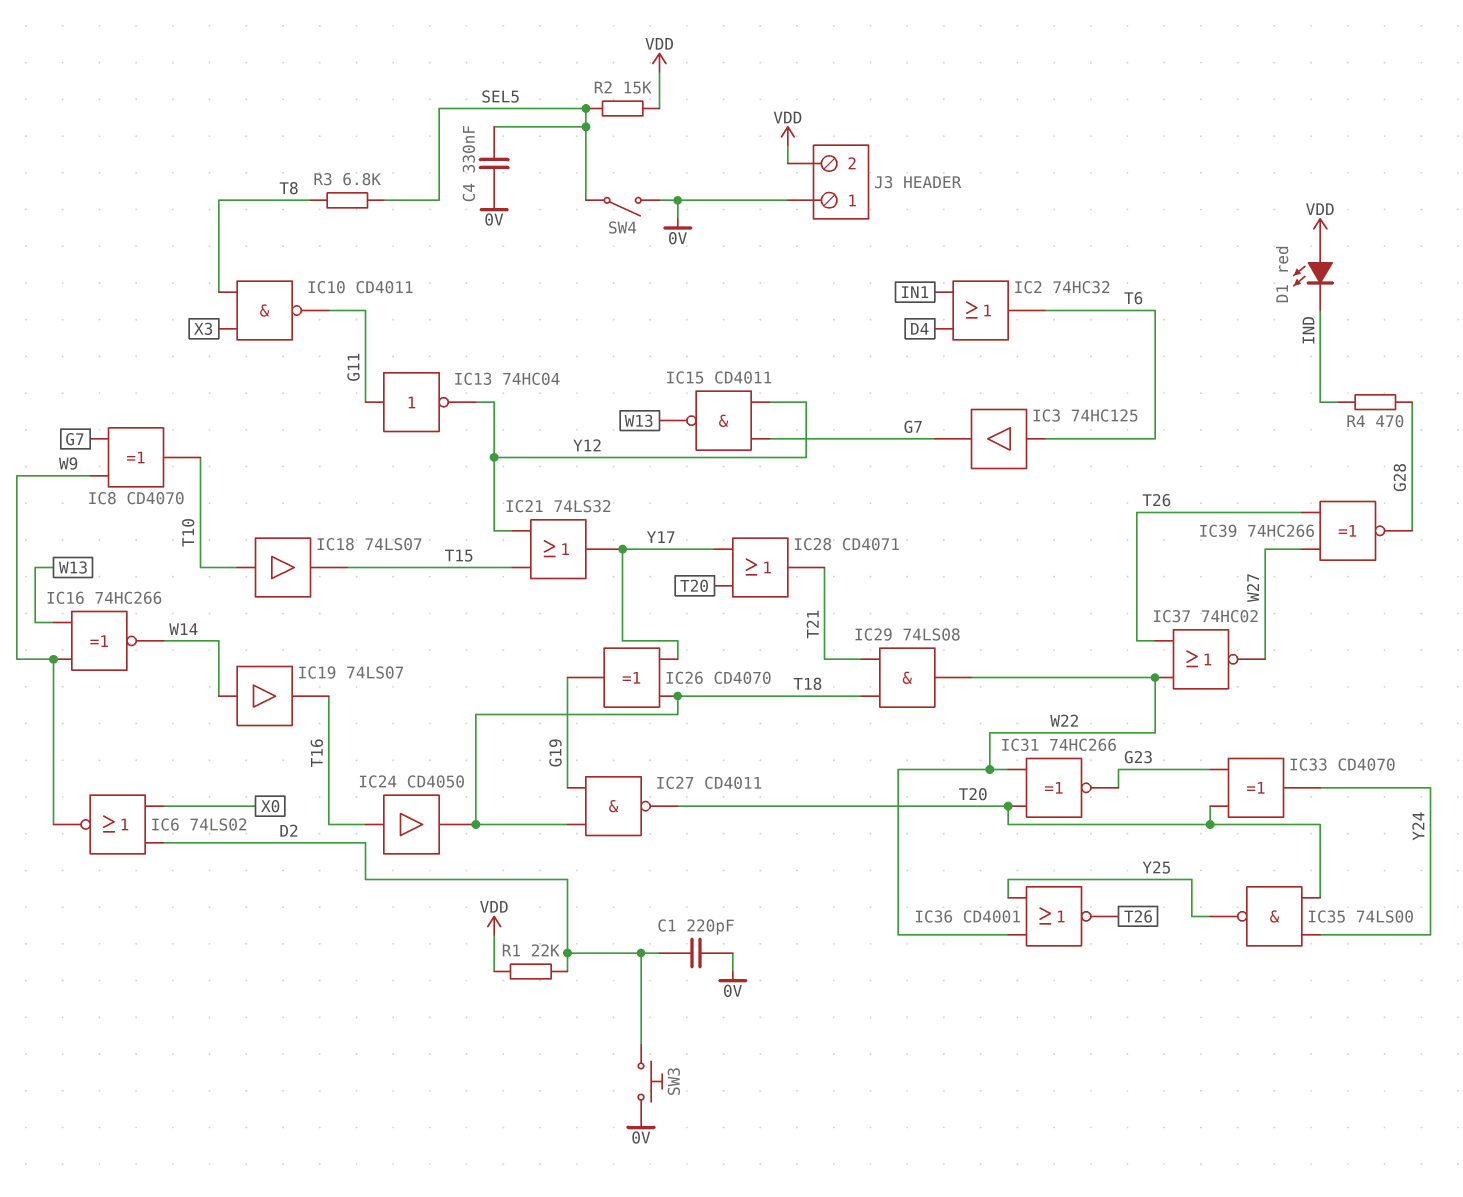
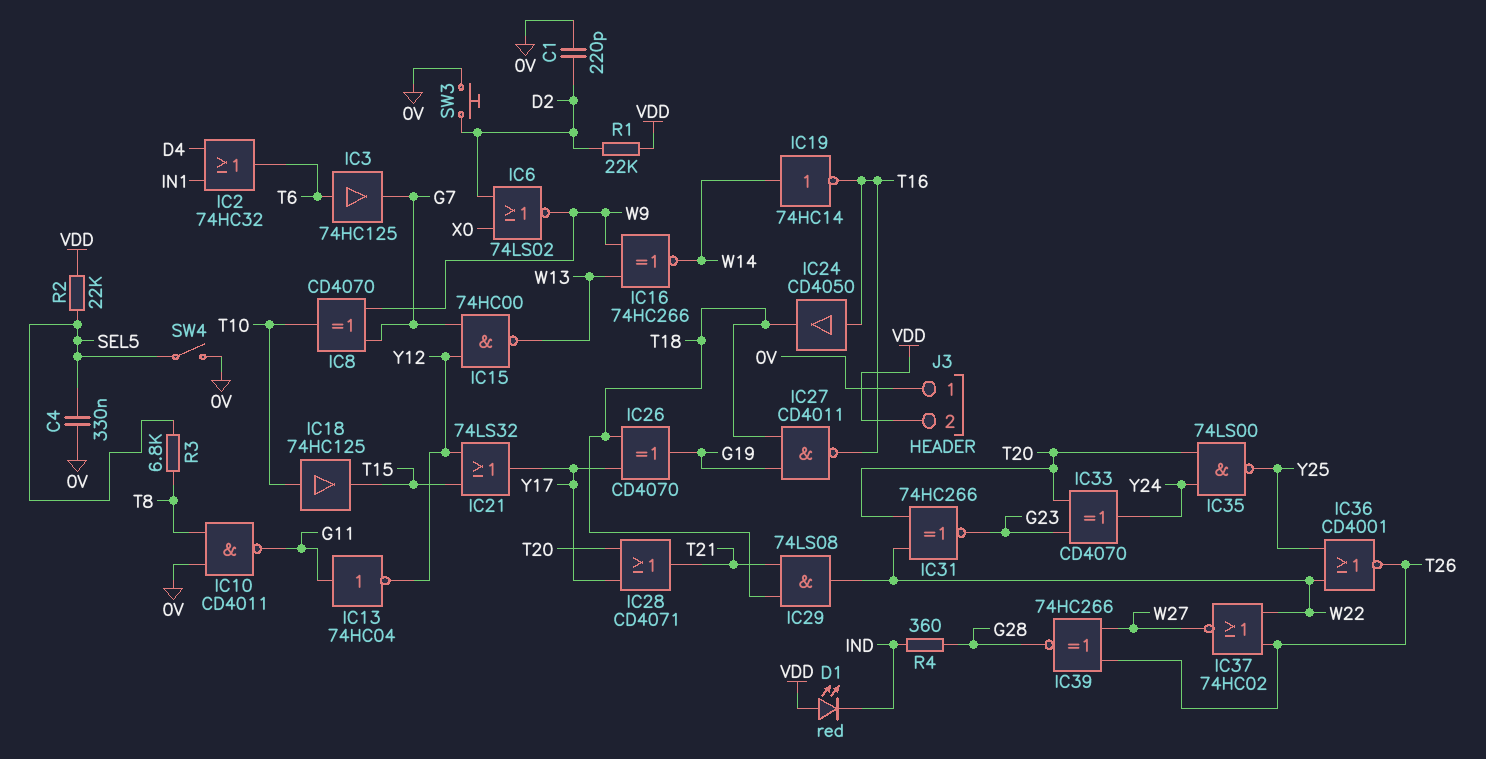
IC10: NAND CD4011 (in T8, in X3, out G11) -> NAND CD4011 (in 0V, in T8, out G11)
IC15: NAND CD4011 (in G7, in Y12, out W13) -> NAND 74HC00 (in G7, in Y12, out W13)
IC18: buffer 74LS07 (in T10, out T15) -> buffer 74HC125 (in T10, out T15)
IC19: buffer 74LS07 (in W14, out T16) -> NOT 74HC14 (in W14, out T16)
IC27: NAND CD4011 (in G19, in T18, out T20) -> NAND CD4011 (in G19, in T18, out T16)
R2: 15k (SEL5, VDD) -> 22k (SEL5, VDD)
R4: 470 (G28, IND) -> 360 (G28, IND)

